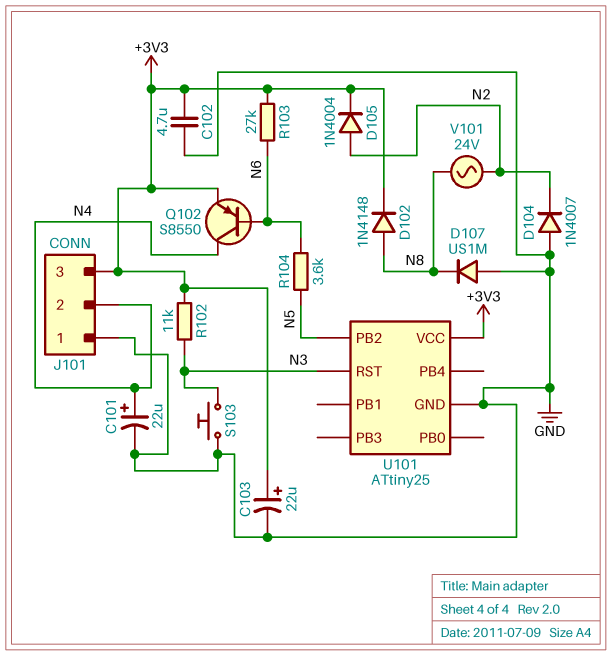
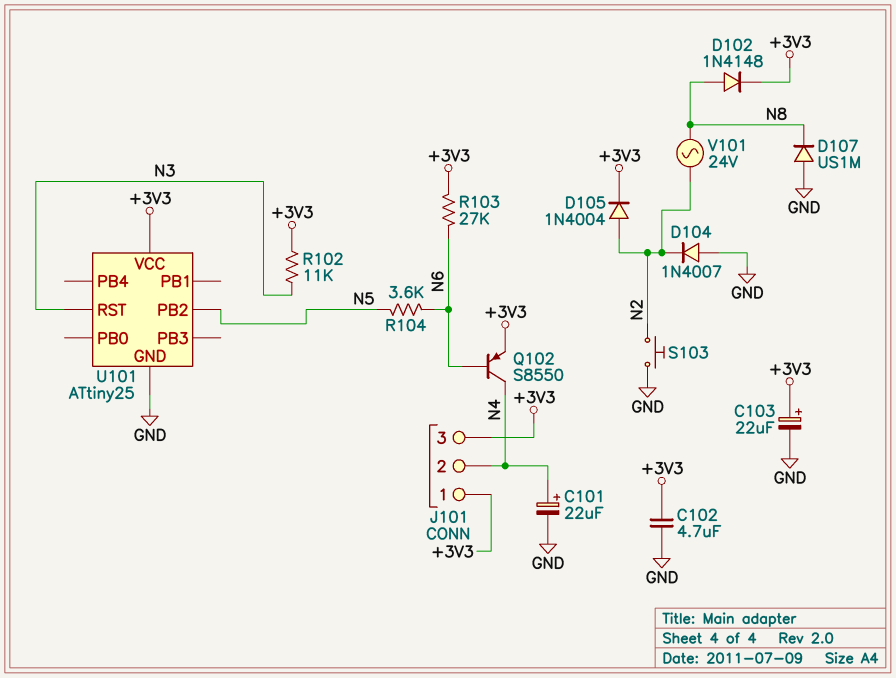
J101 pin 1: GND -> +3V3
S103: button (GND, N3) -> button (GND, N2)

